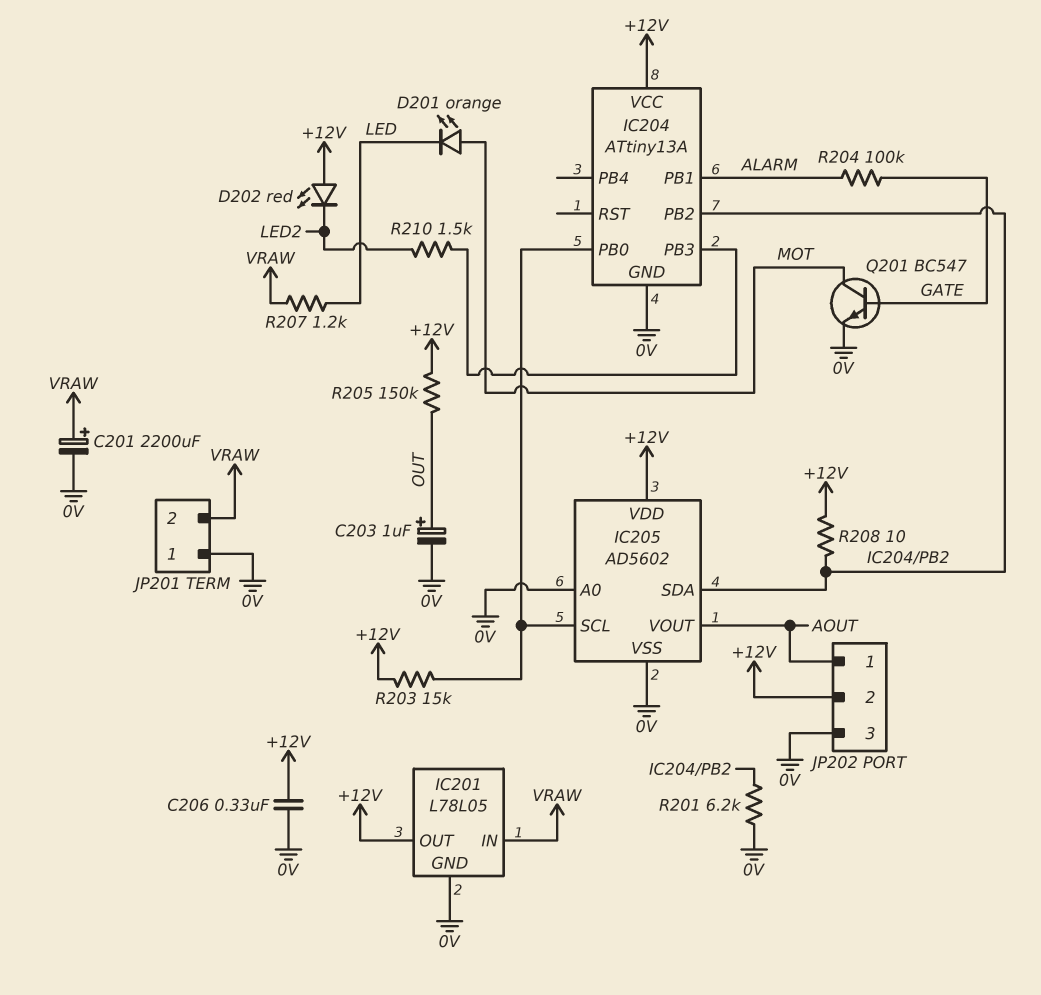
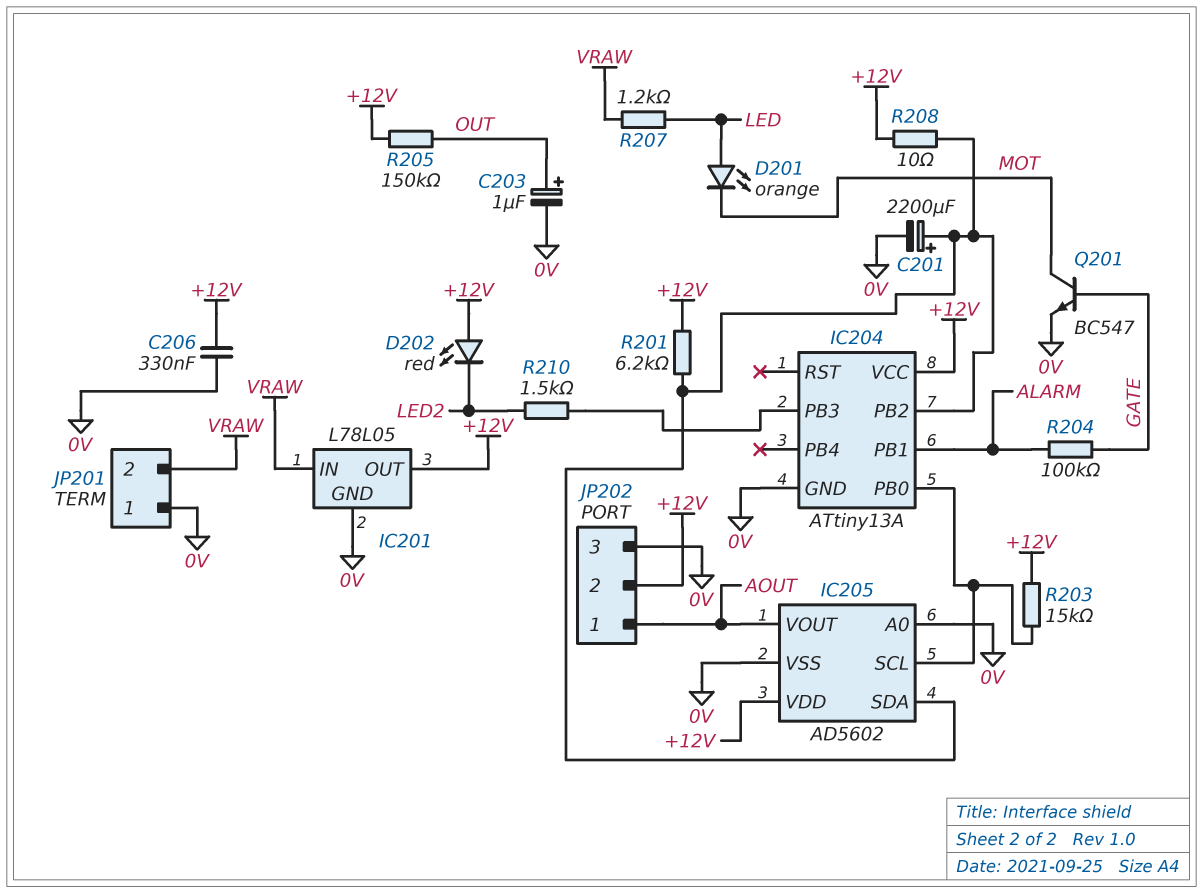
C201: 2200uF (plus VRAW, minus 0V) -> 2200uF (plus IC204/PB2, minus 0V)
D201: LED orange (A MOT, K LED) -> LED orange (A LED, K MOT)
R201: 6.2k (0V, IC204/PB2) -> 6.2k (+12V, IC204/PB2)

